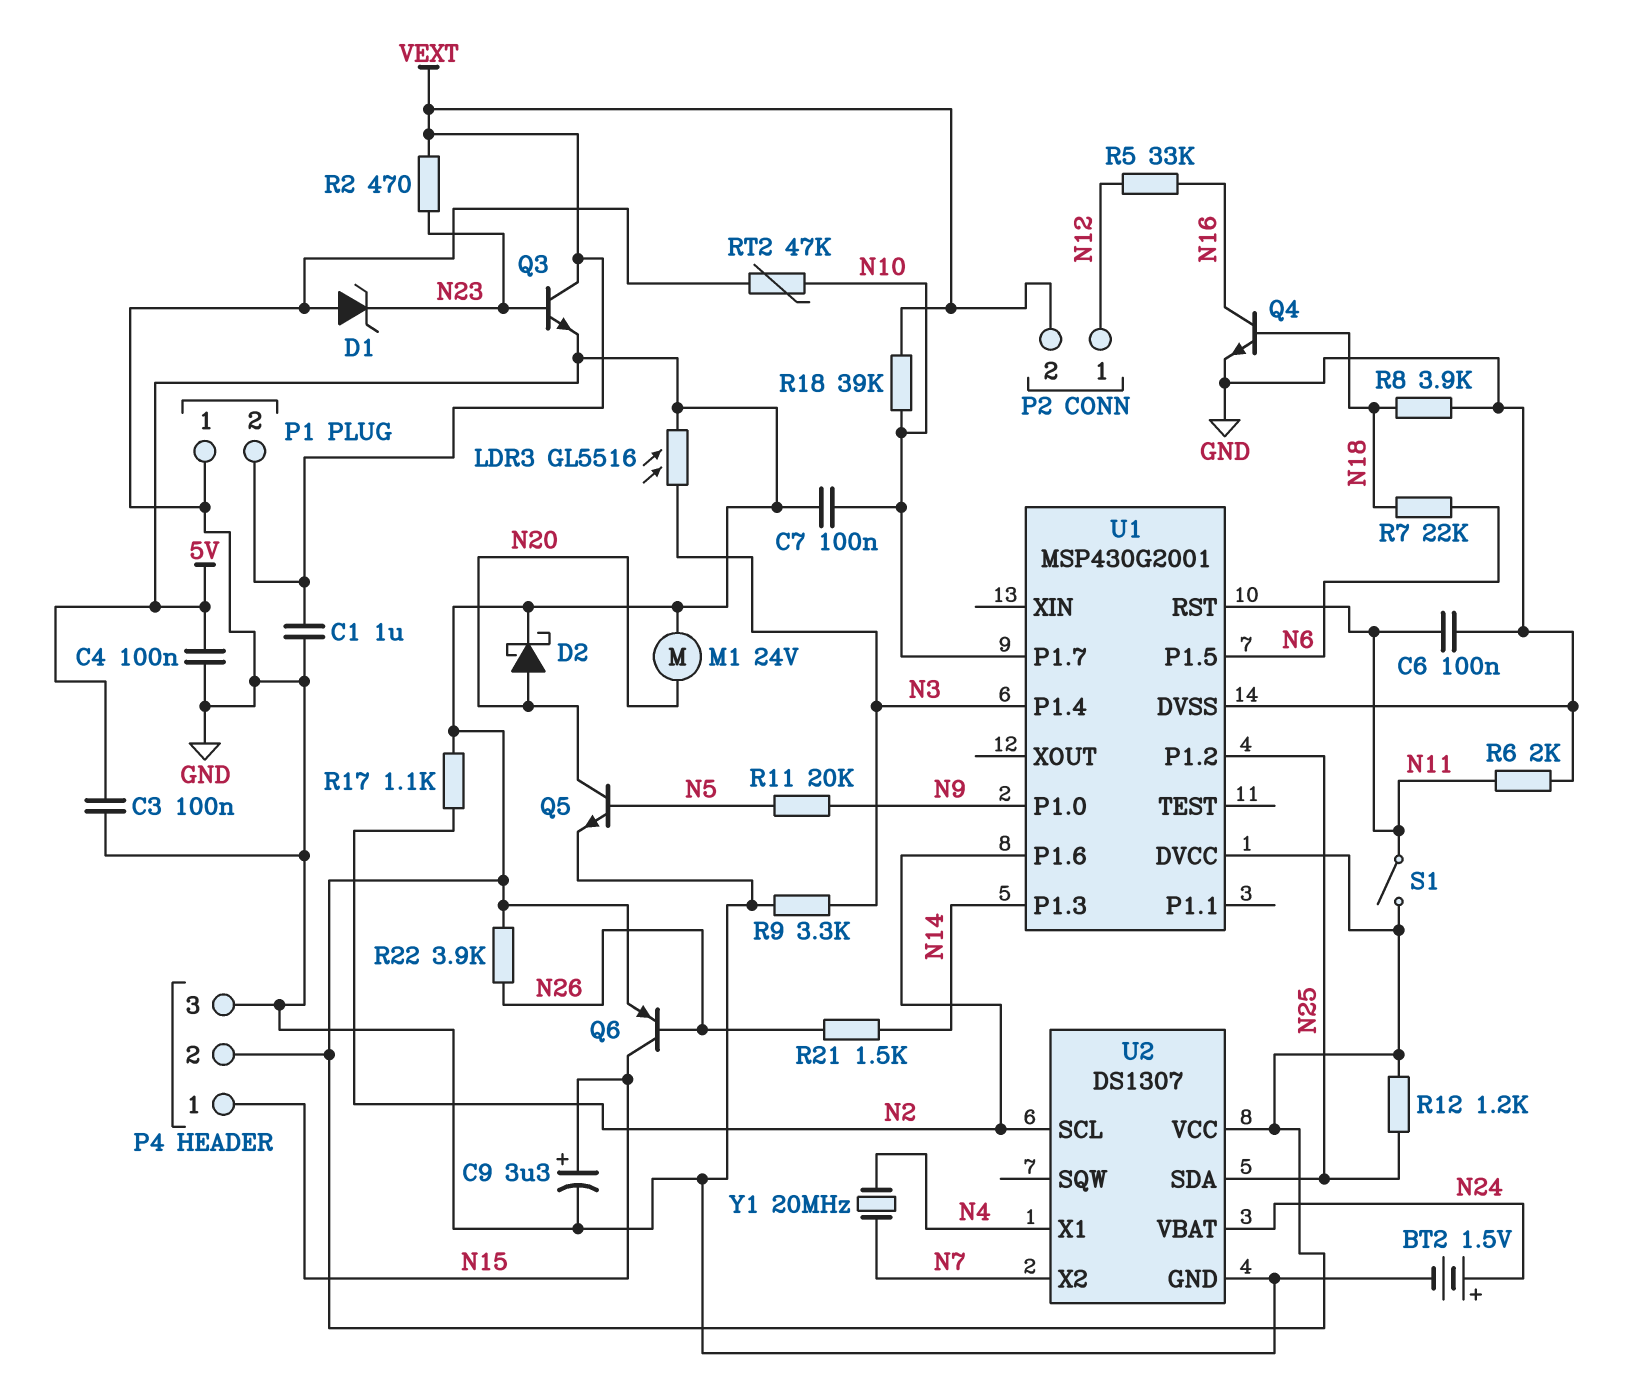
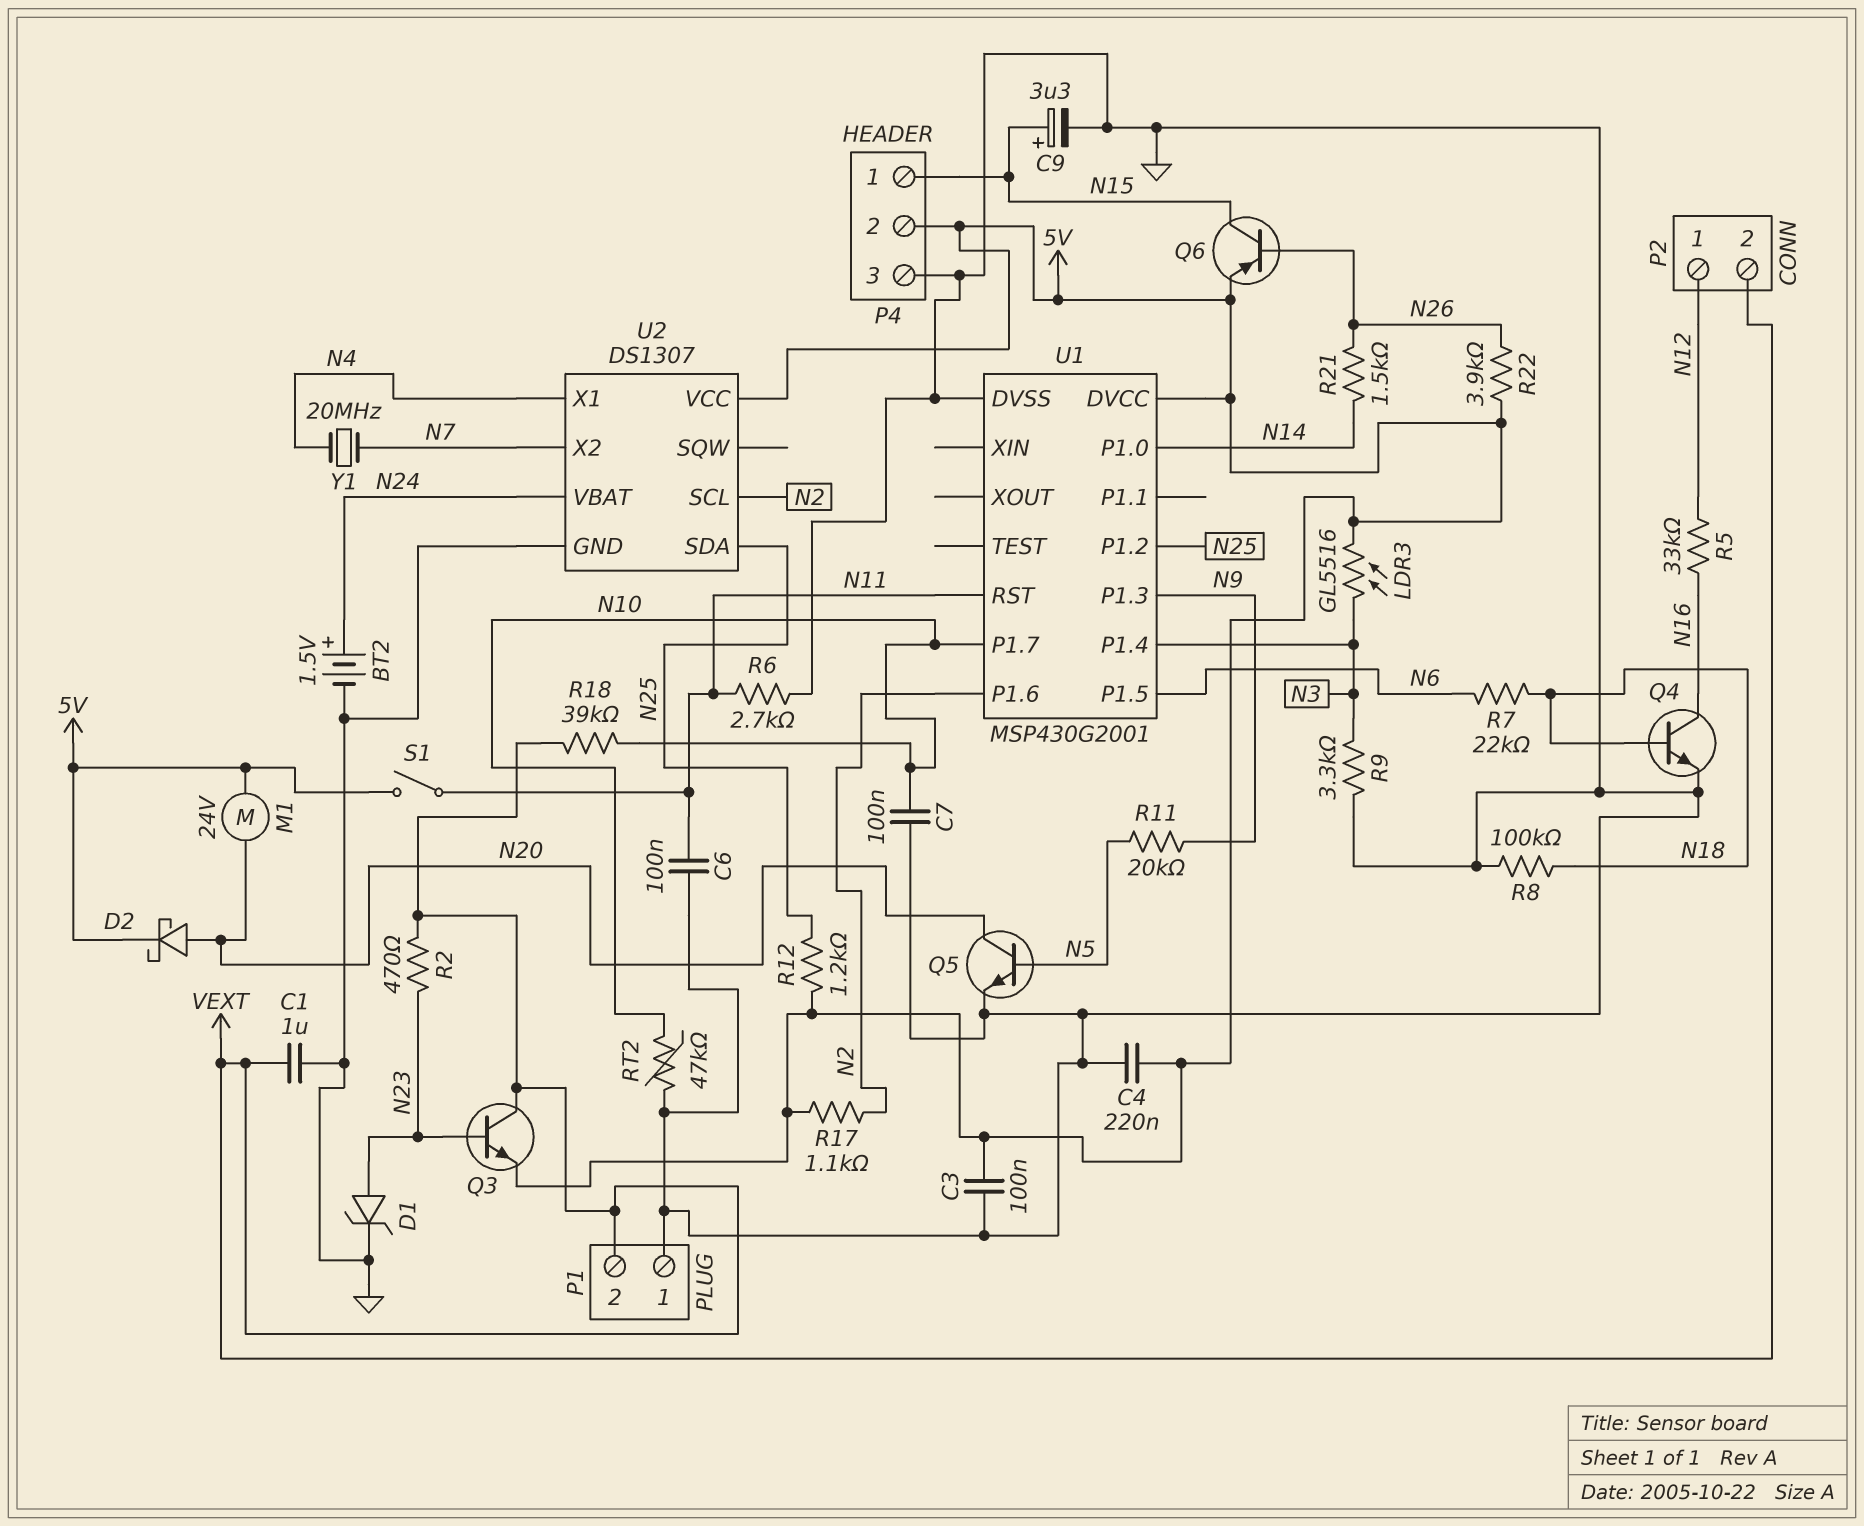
C4: 100nF (5V, GND) -> 220nF (5V, GND)
C7: 100nF (5V, N10) -> 100nF (GND, N10)
D1: zener (A GND, K N23) -> zener (A N23, K GND)
R6: 2k (GND, N11) -> 2.7k (GND, N11)
R8: 3.9k (GND, N18) -> 100k (GND, N18)
U1 pin P1.0: N9 -> N14
U1 pin P1.3: N14 -> N9

